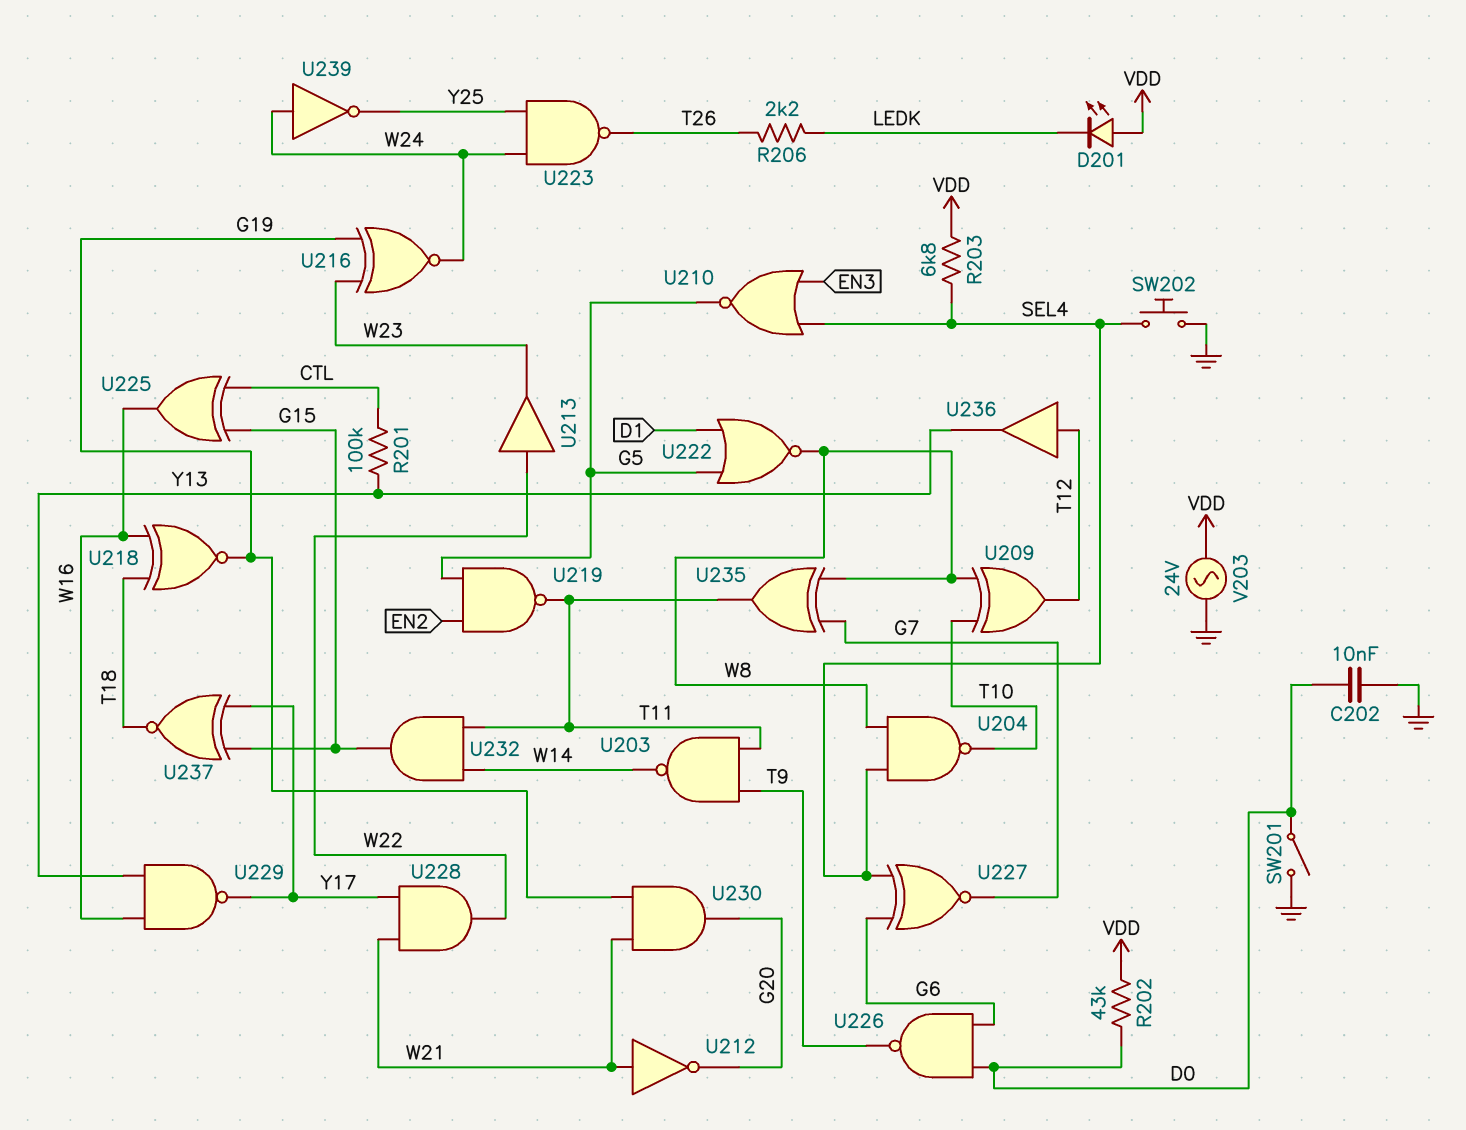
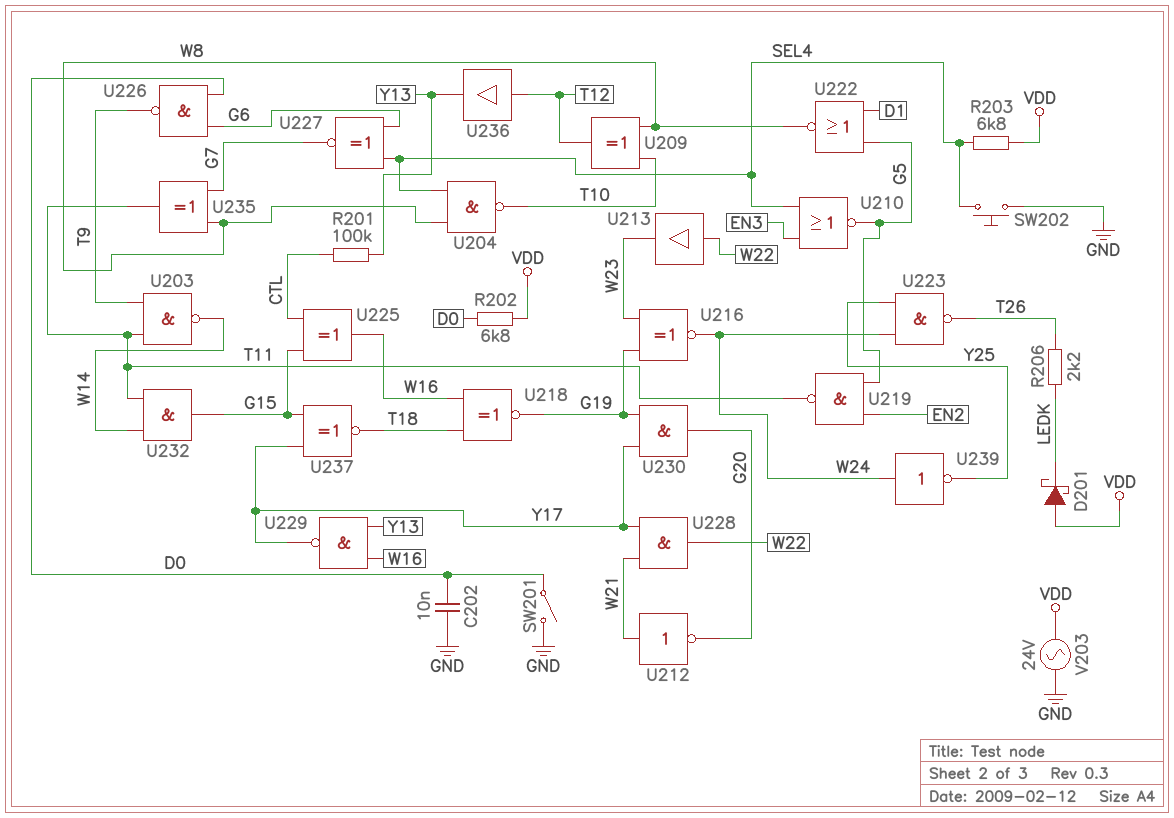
D201: LED (A VDD, K LEDK) -> schottky (A VDD, K LEDK)
R202: 43k (D0, VDD) -> 6.8k (D0, VDD)
U230: AND (in G19, in W21, out G20) -> AND (in G19, in Y17, out G20)

